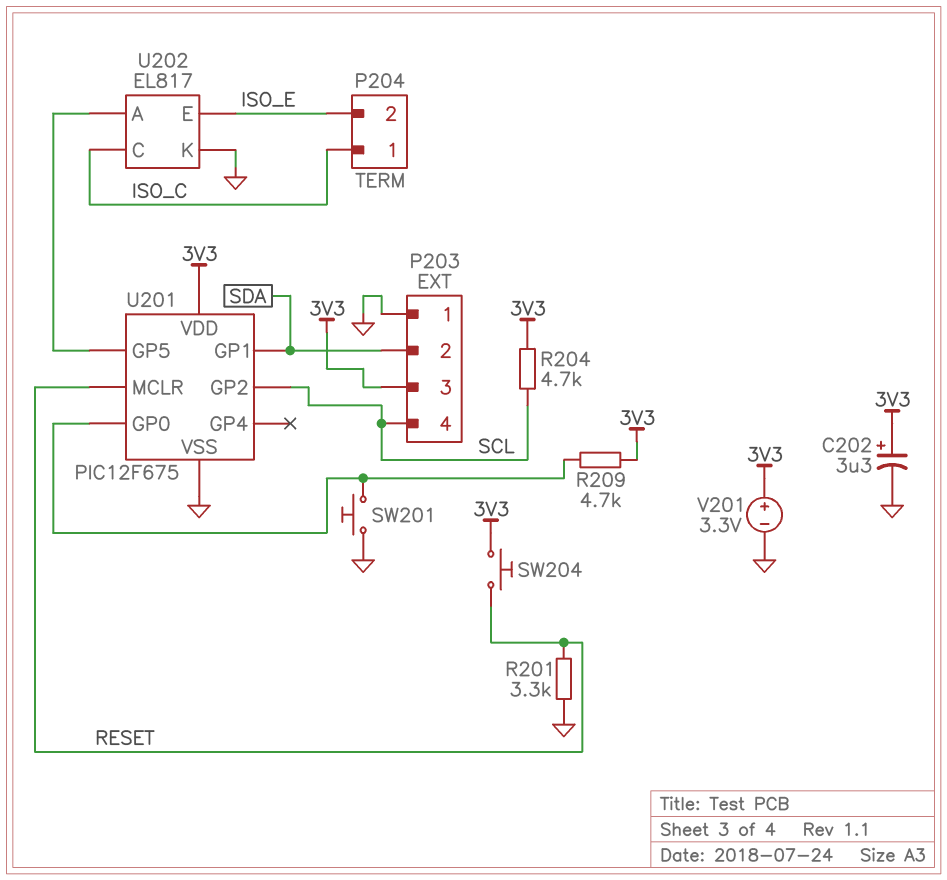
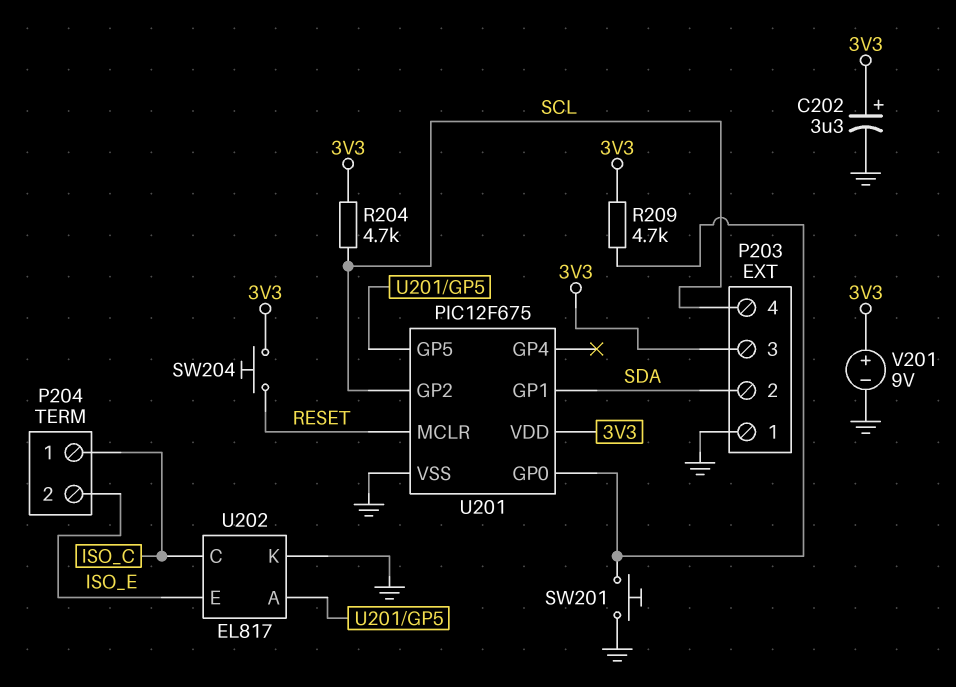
R201: 3.3k (GND, RESET) -> none
V201: 3.3V (plus 3V3, minus GND) -> 9V (plus 3V3, minus GND)

